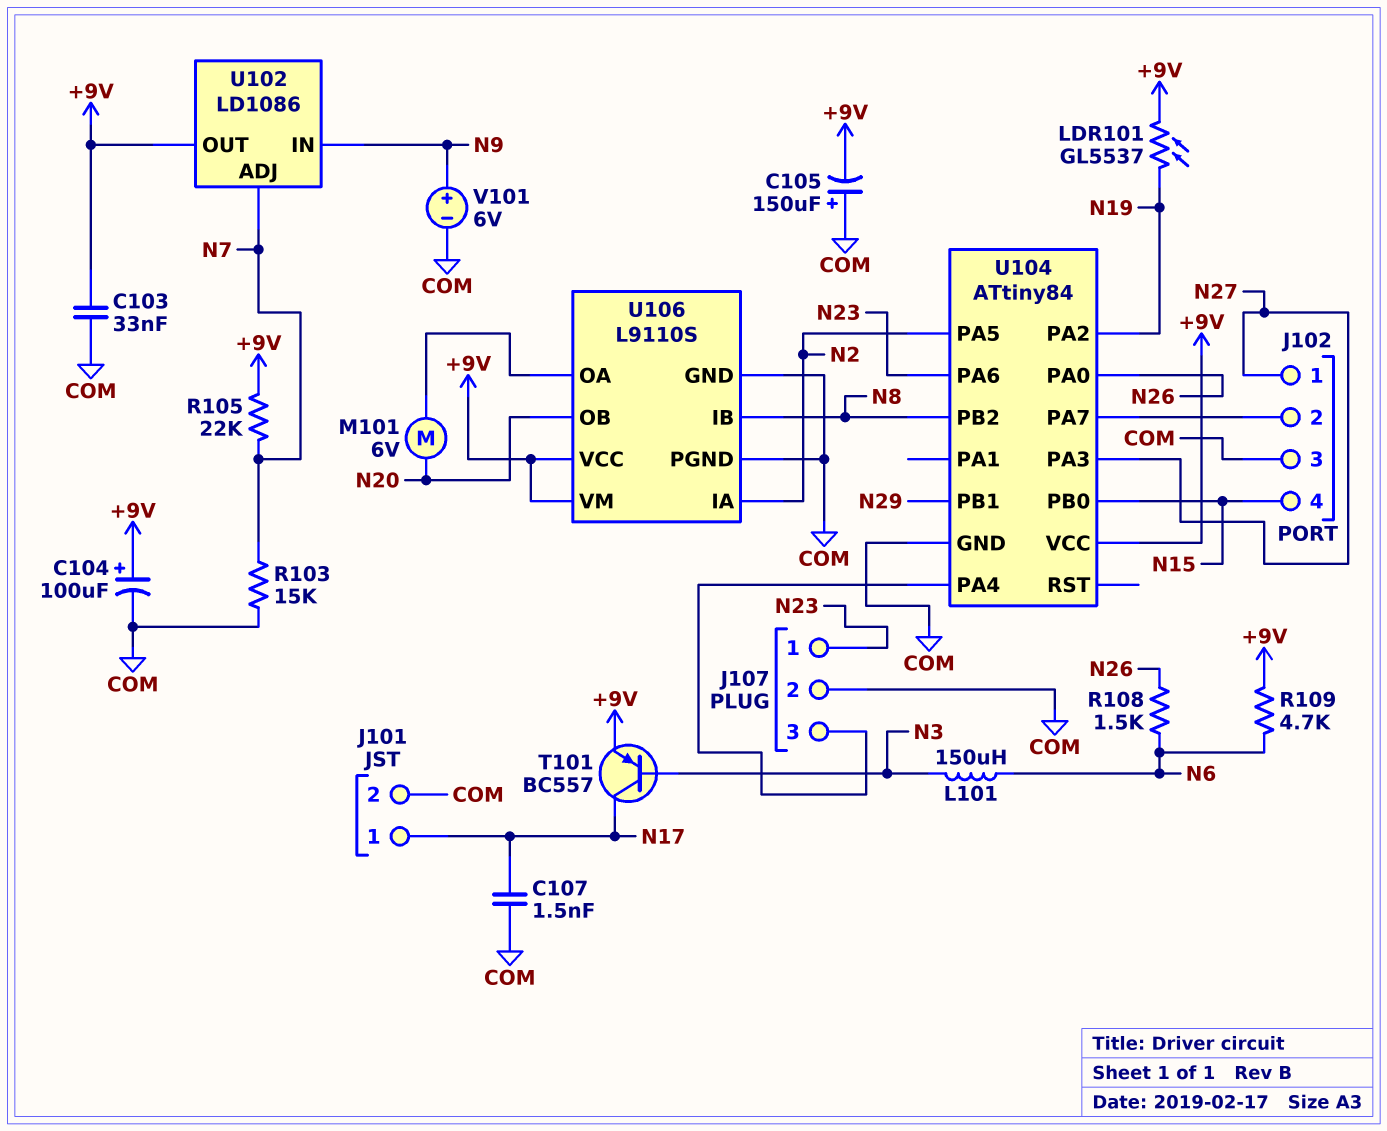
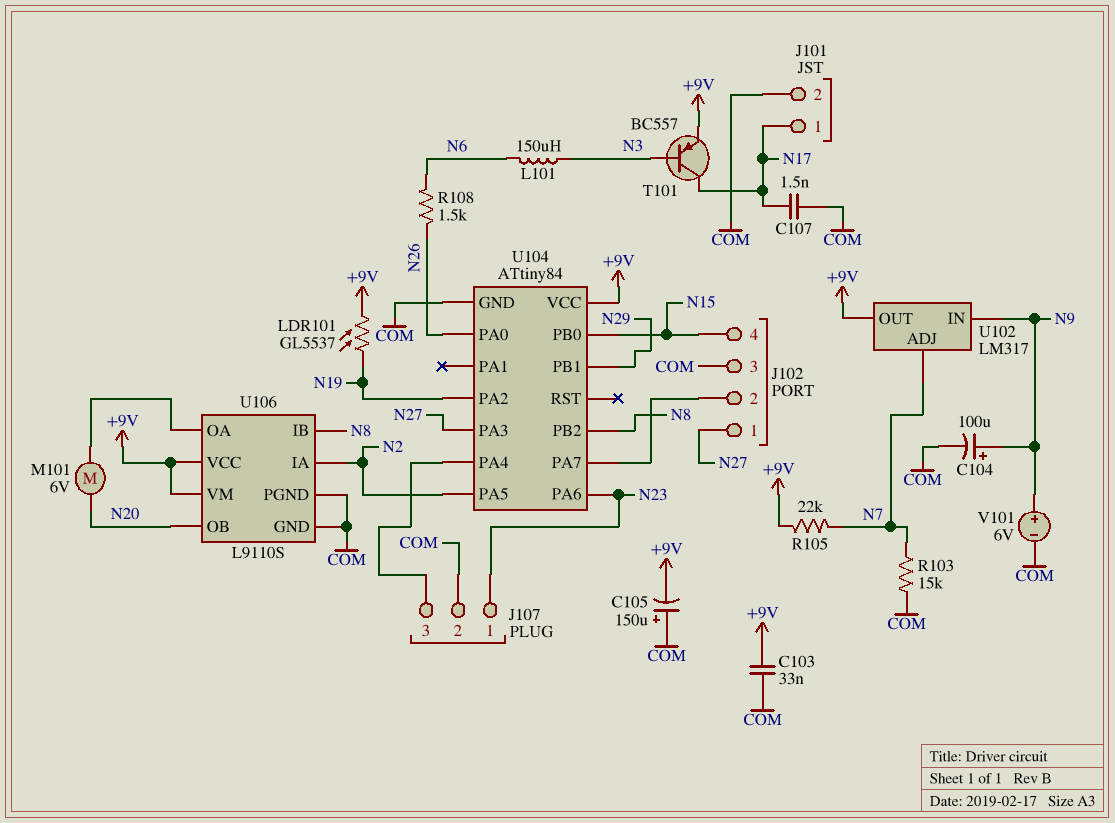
C104: 100uF (plus +9V, minus COM) -> 100uF (plus N9, minus COM)
R109: 4.7k (+9V, N6) -> none
U102: LD1086 -> LM317

